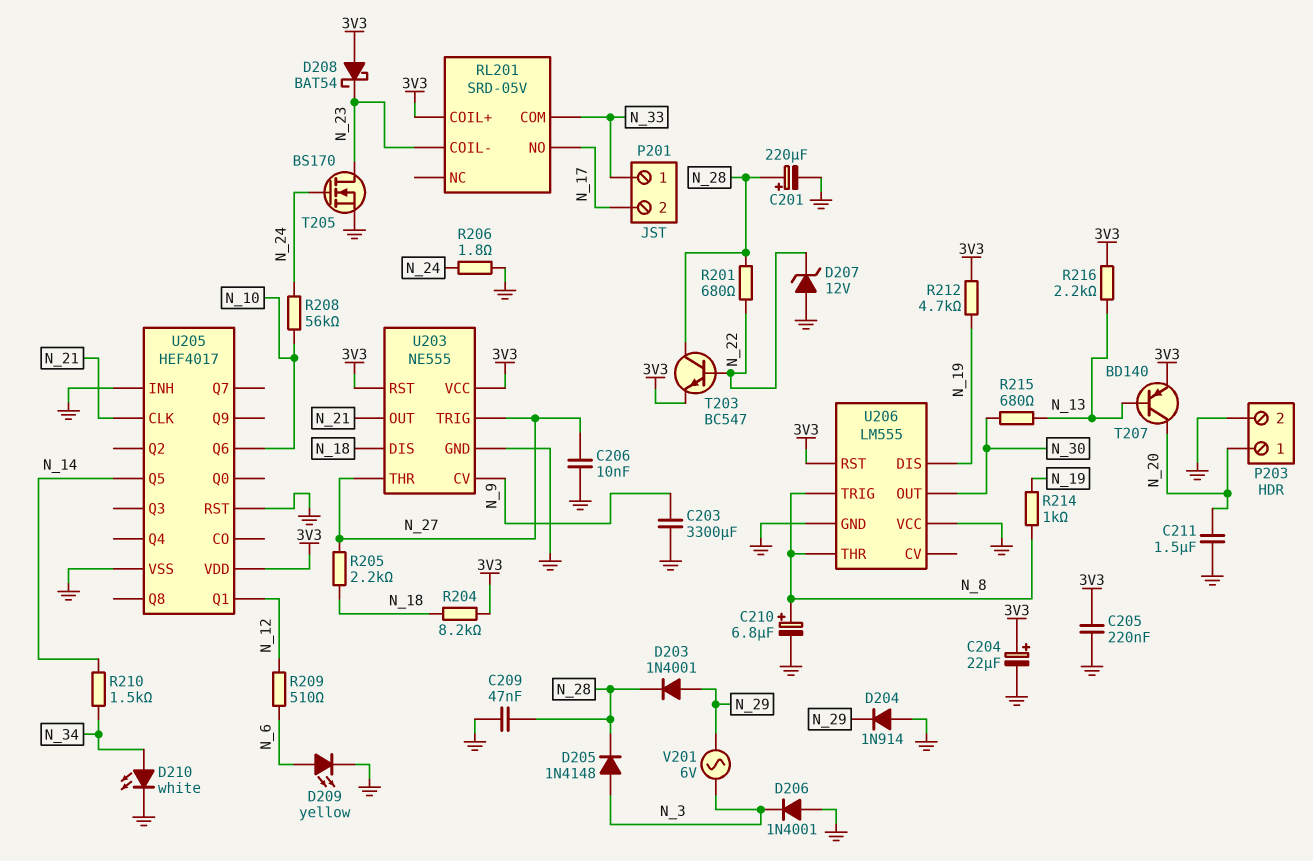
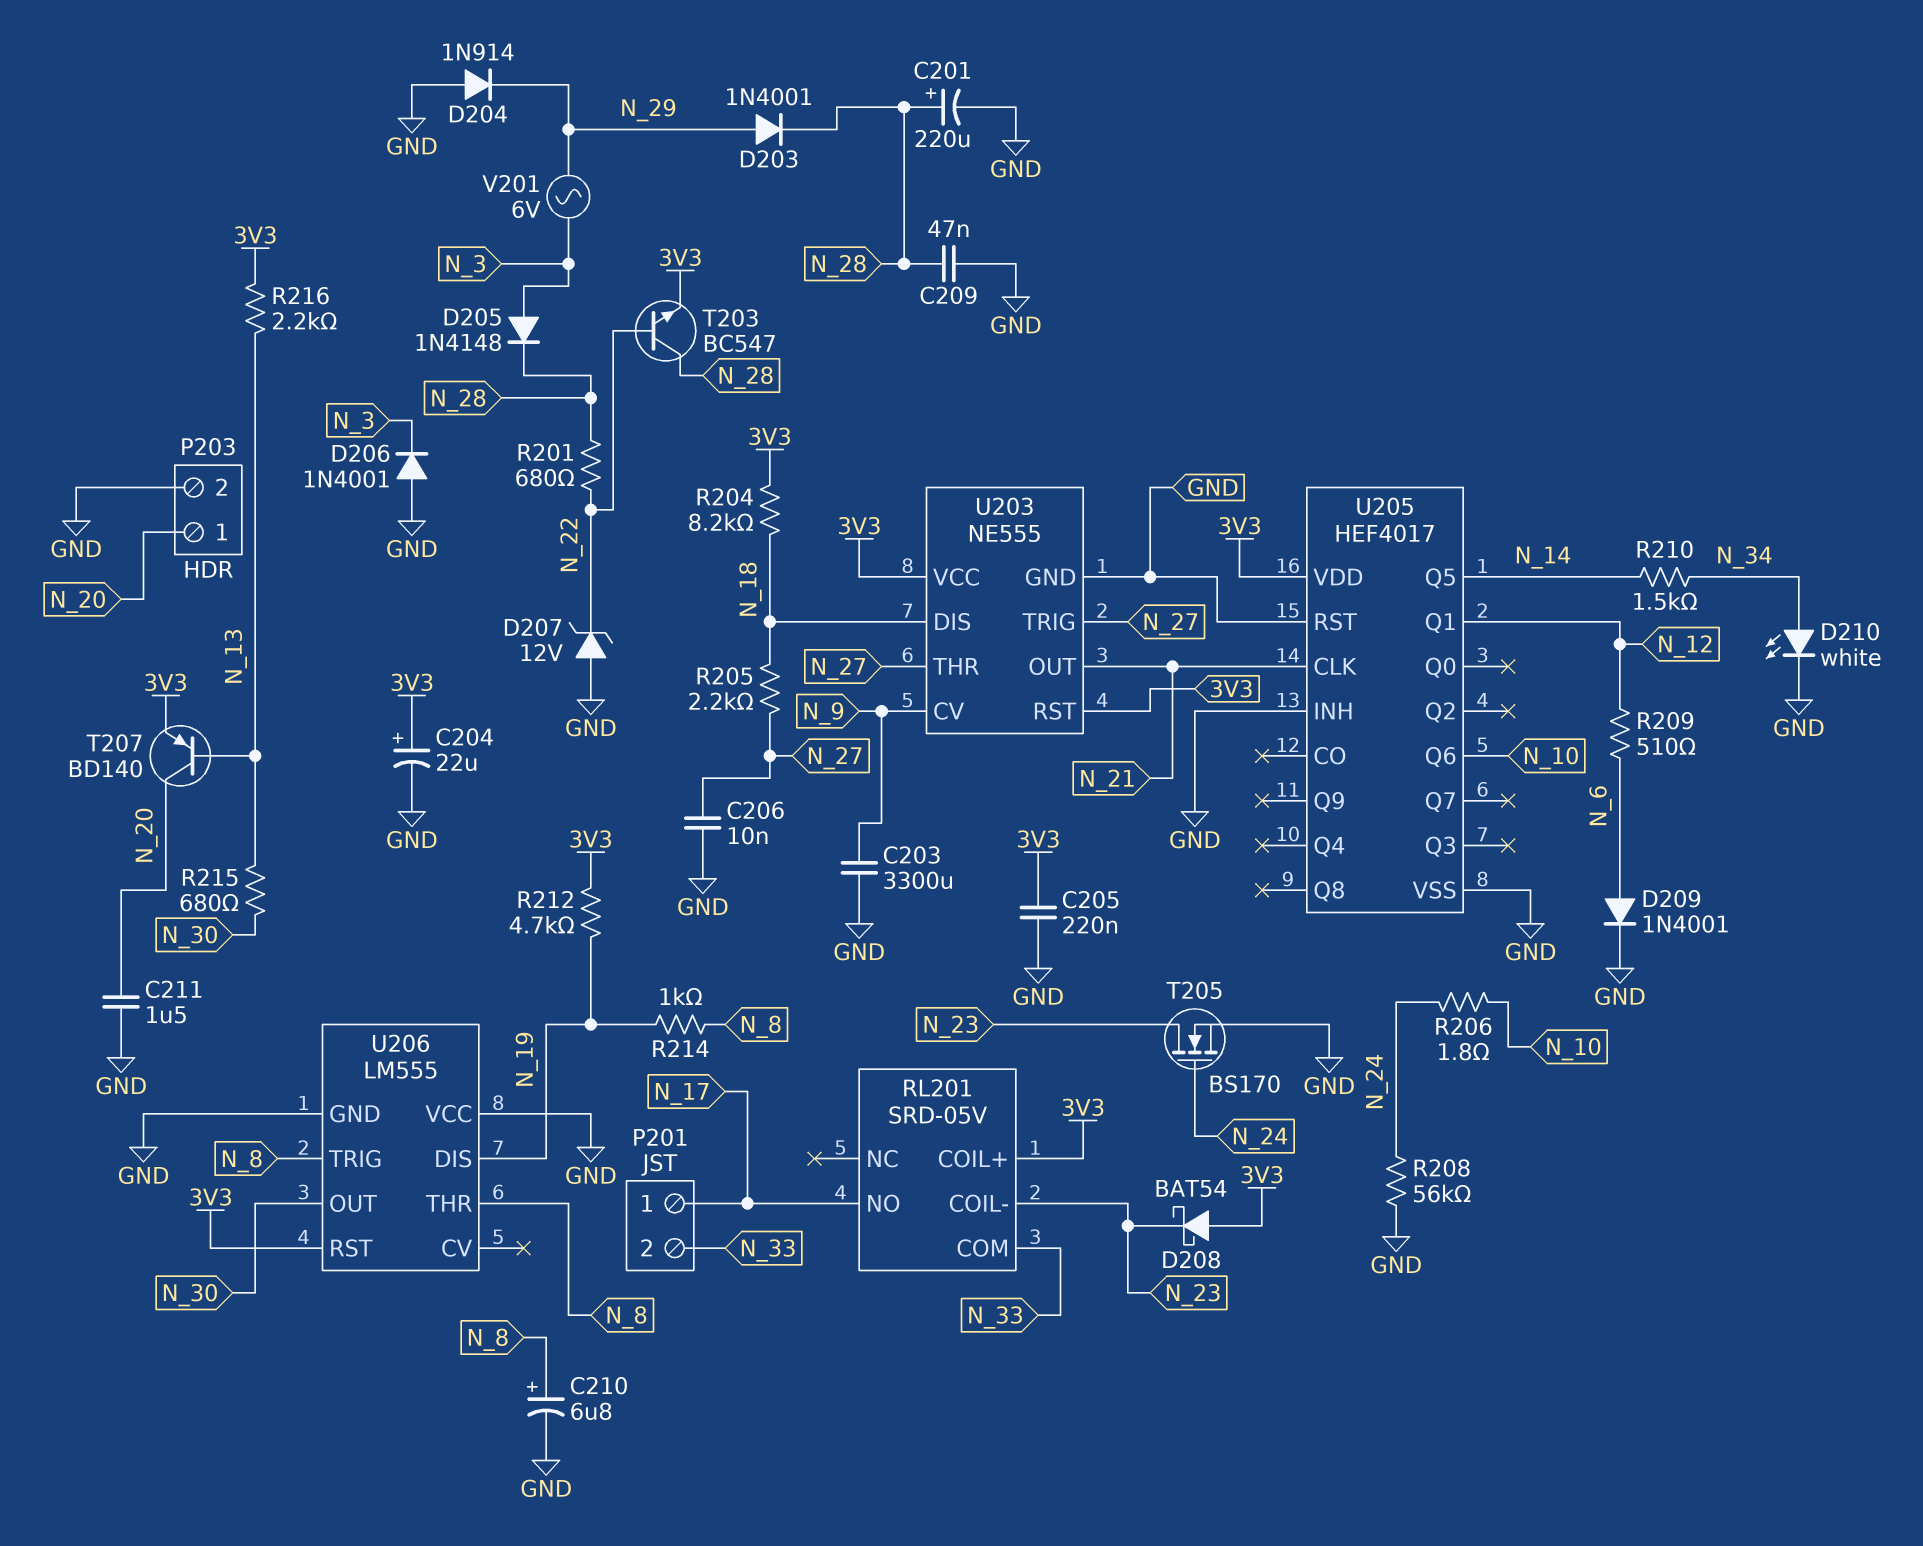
D209: LED yellow (A N_6, K GND) -> diode 1N4001 (A N_6, K GND)
P201 pin 1: N_33 -> N_17
P201 pin 2: N_17 -> N_33
R206: 1.8 (GND, N_24) -> 1.8 (N_10, N_24)
R208: 56k (N_10, N_24) -> 56k (GND, N_24)

